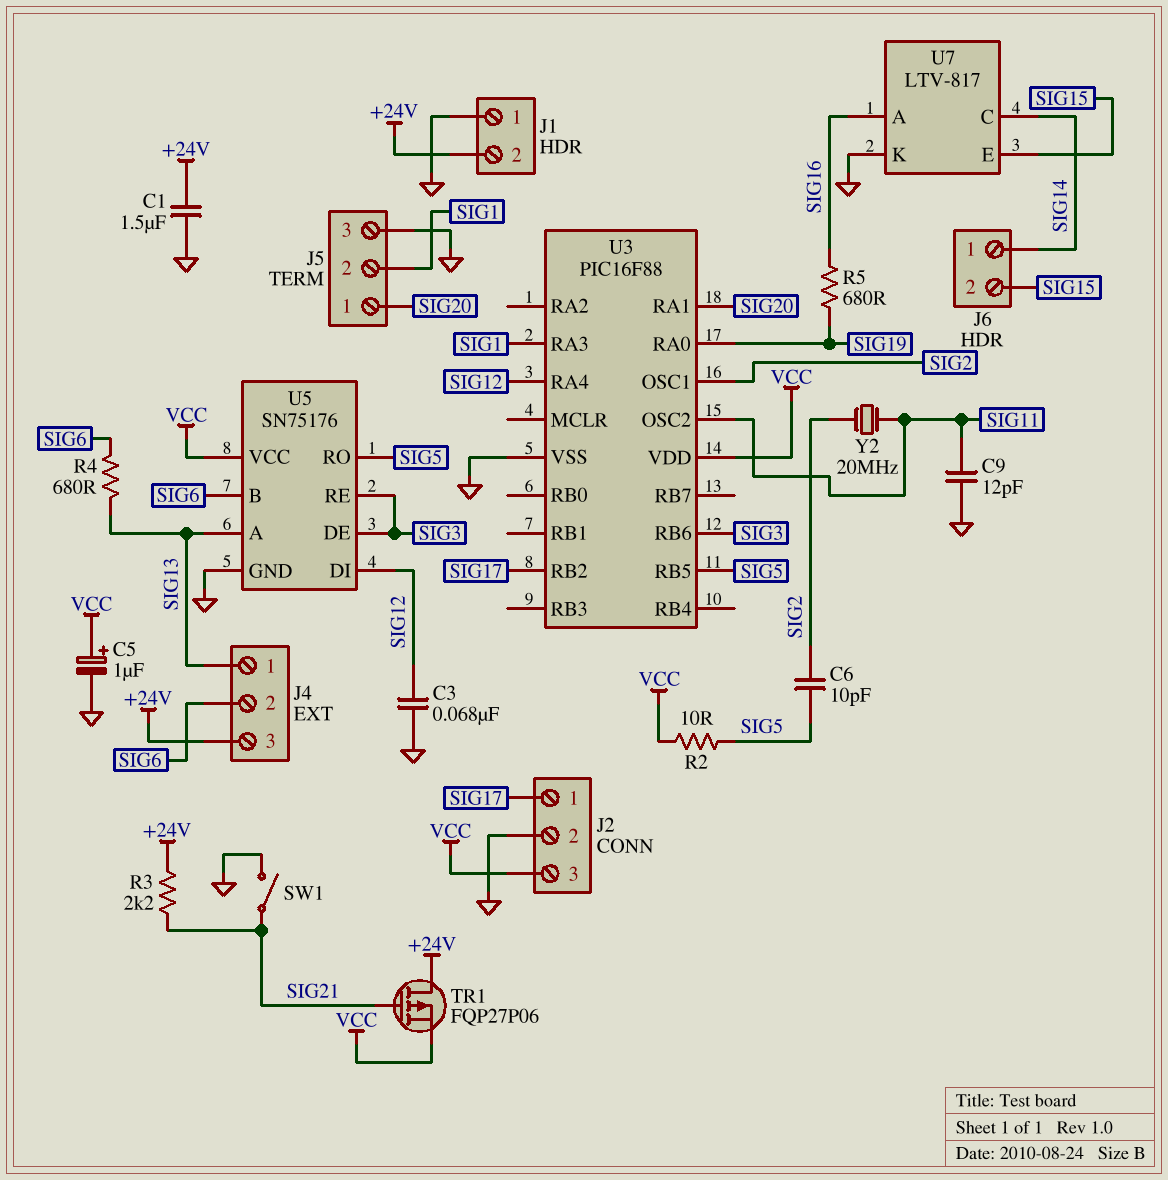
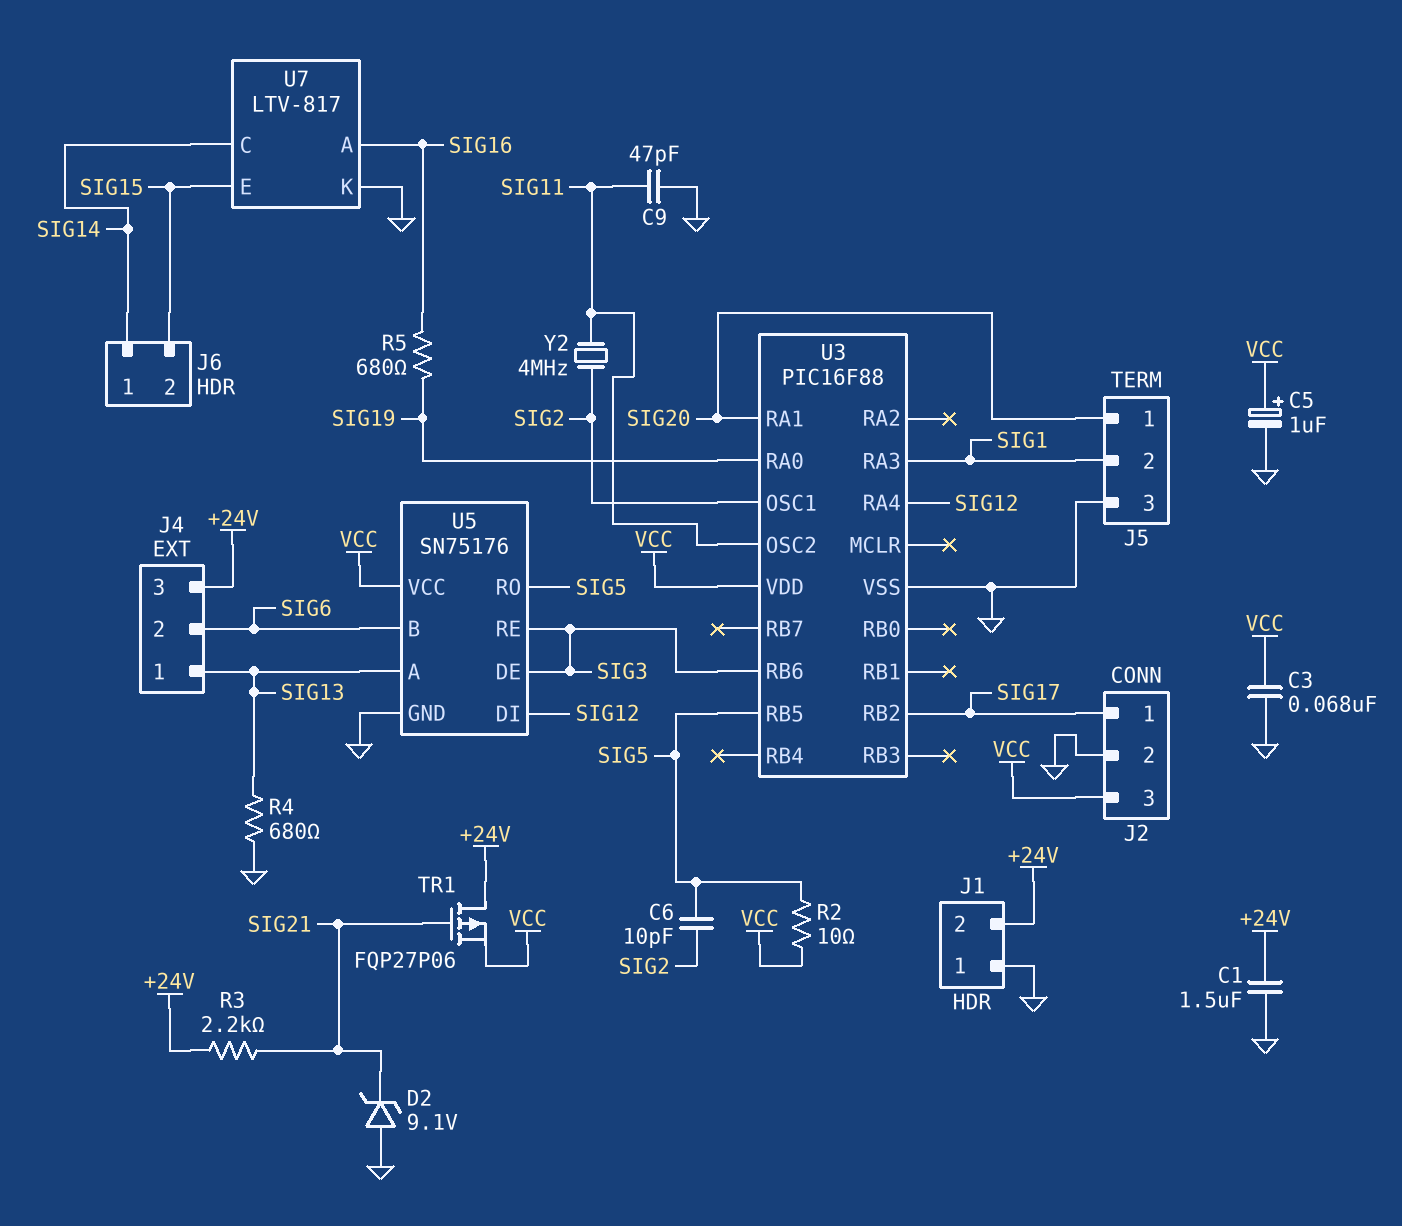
C3: 68nF (GND, SIG12) -> 68nF (GND, VCC)
C9: 12pF (GND, SIG11) -> 47pF (GND, SIG11)
D2: none -> zener 9.1V (A GND, K SIG21)
R4: 680 (SIG6, SIG13) -> 680 (GND, SIG13)
SW1: switch (GND, SIG21) -> none
Y2: 20MHz (SIG2, SIG11) -> 4MHz (SIG2, SIG11)

